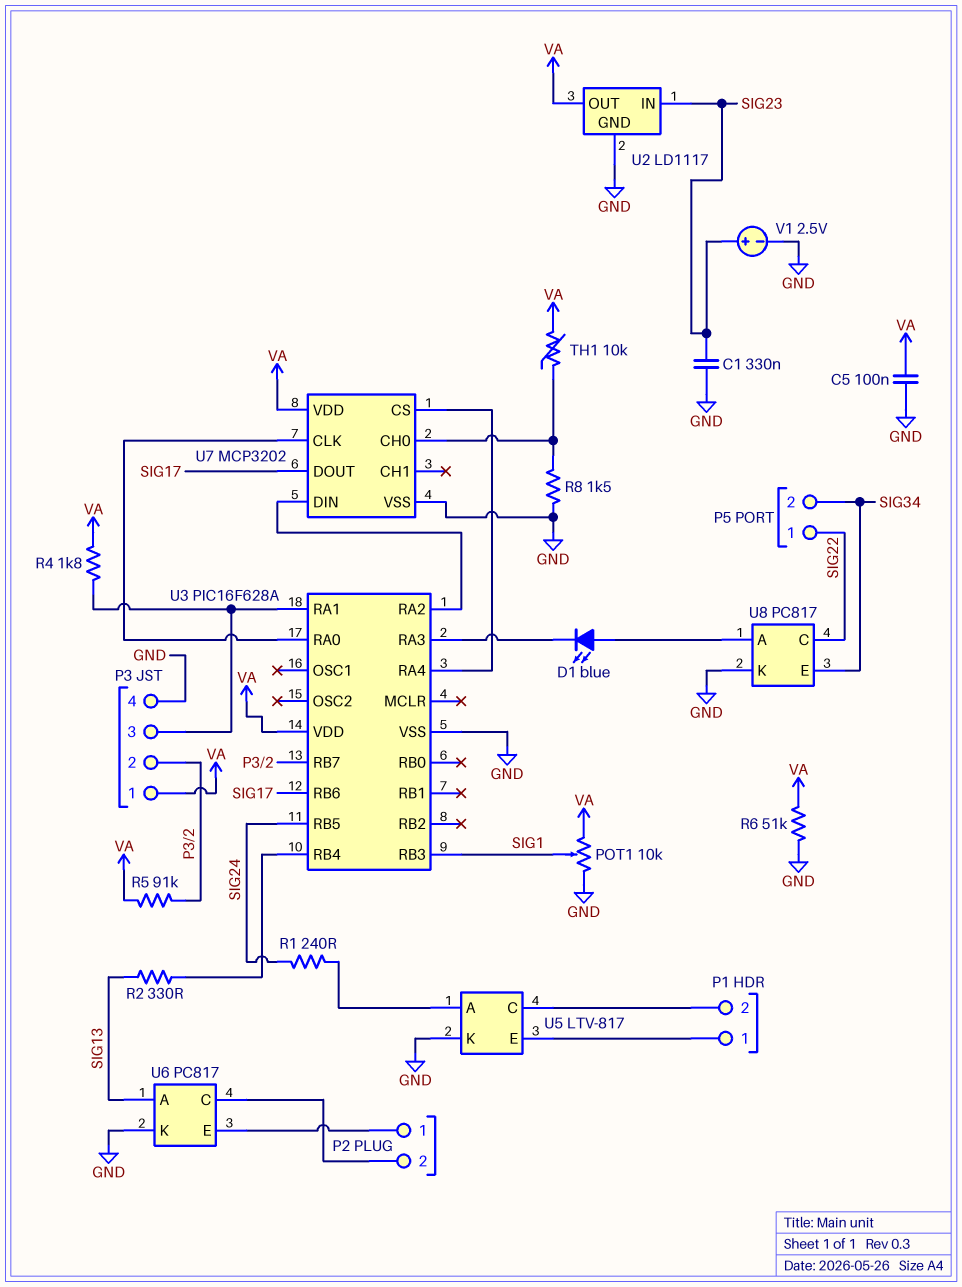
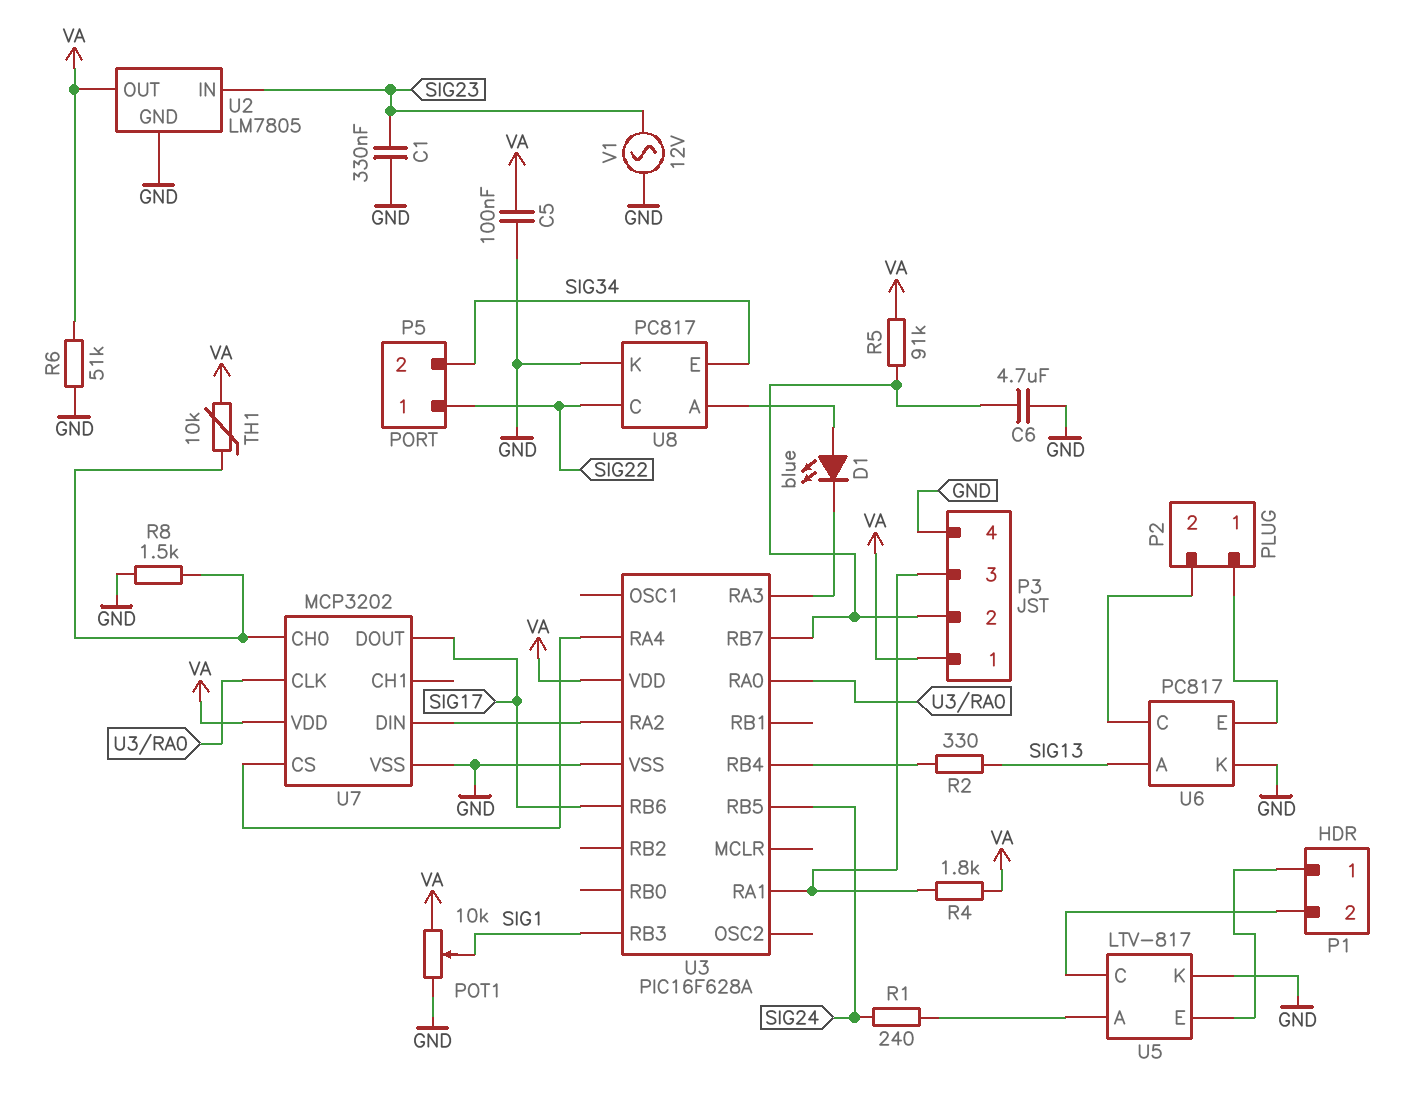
C6: none -> 4.7uF (GND, P3/2)
U2: LD1117 -> LM7805
V1: 2.5V (plus SIG23, minus GND) -> AC 12V (GND, SIG23)

